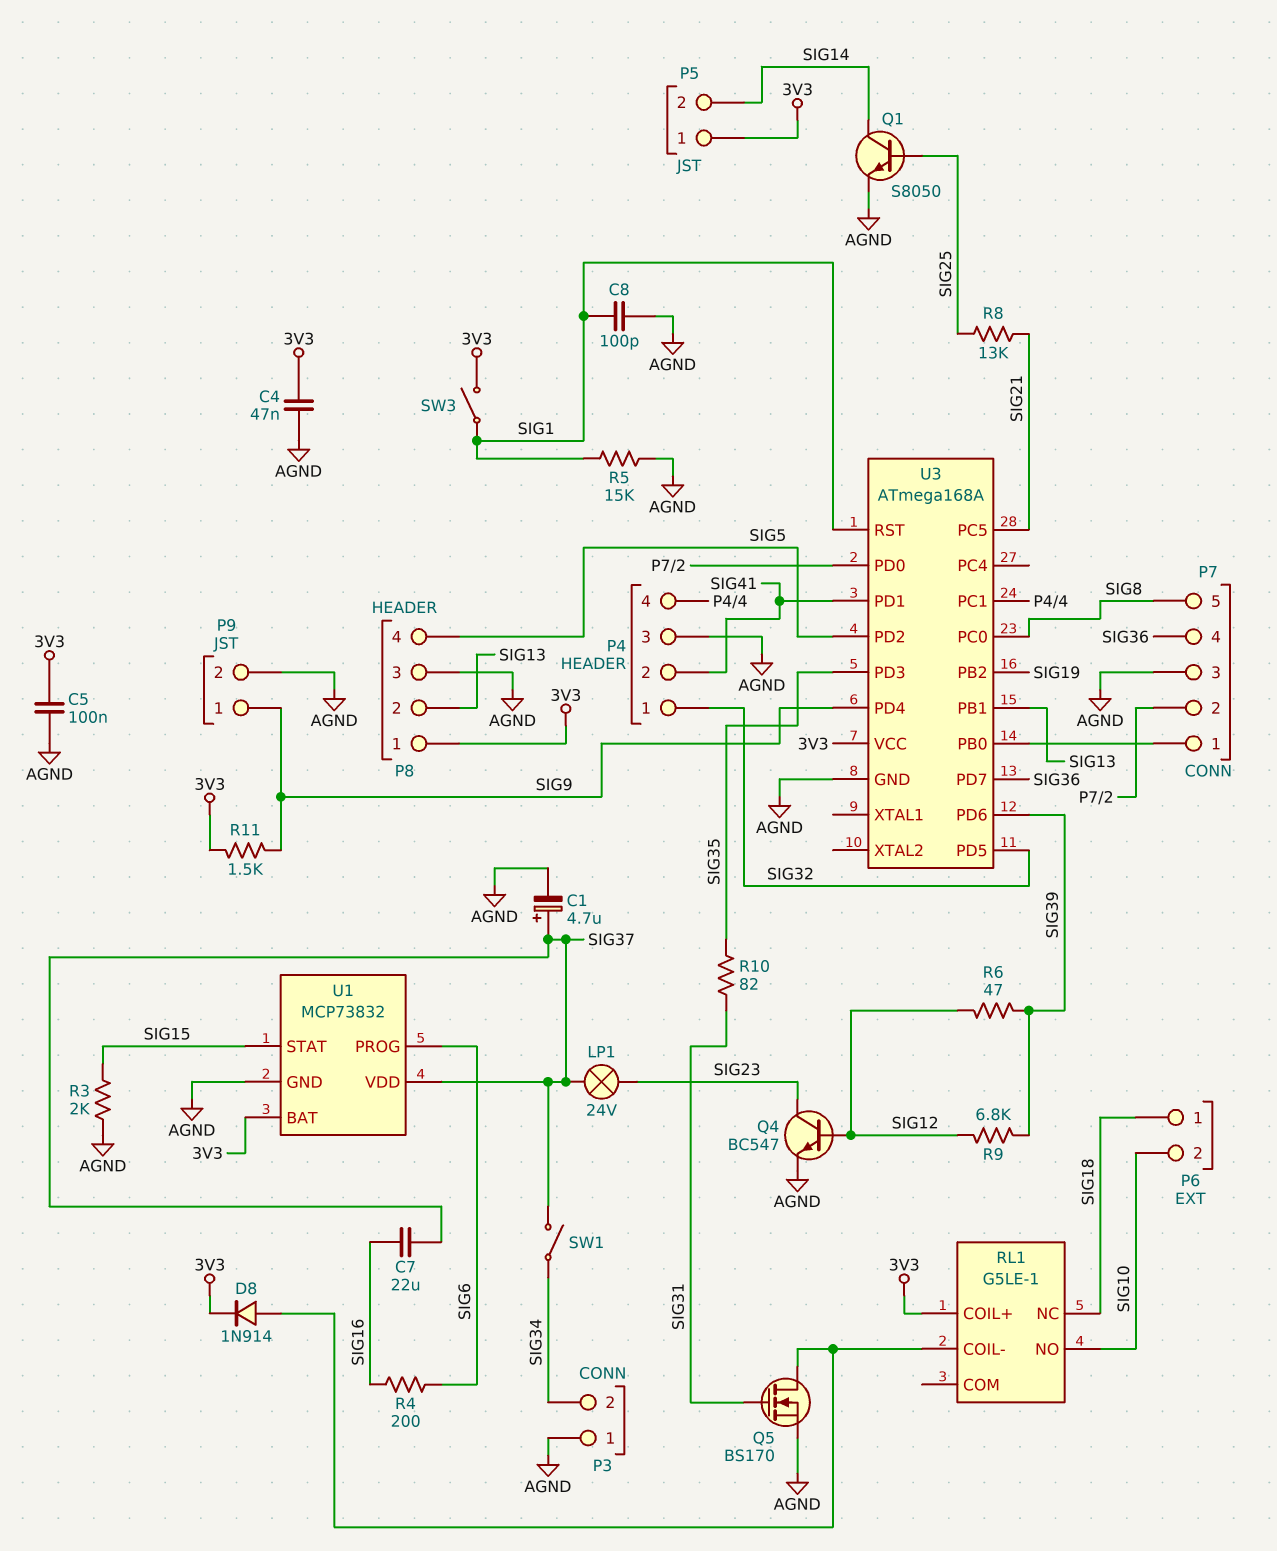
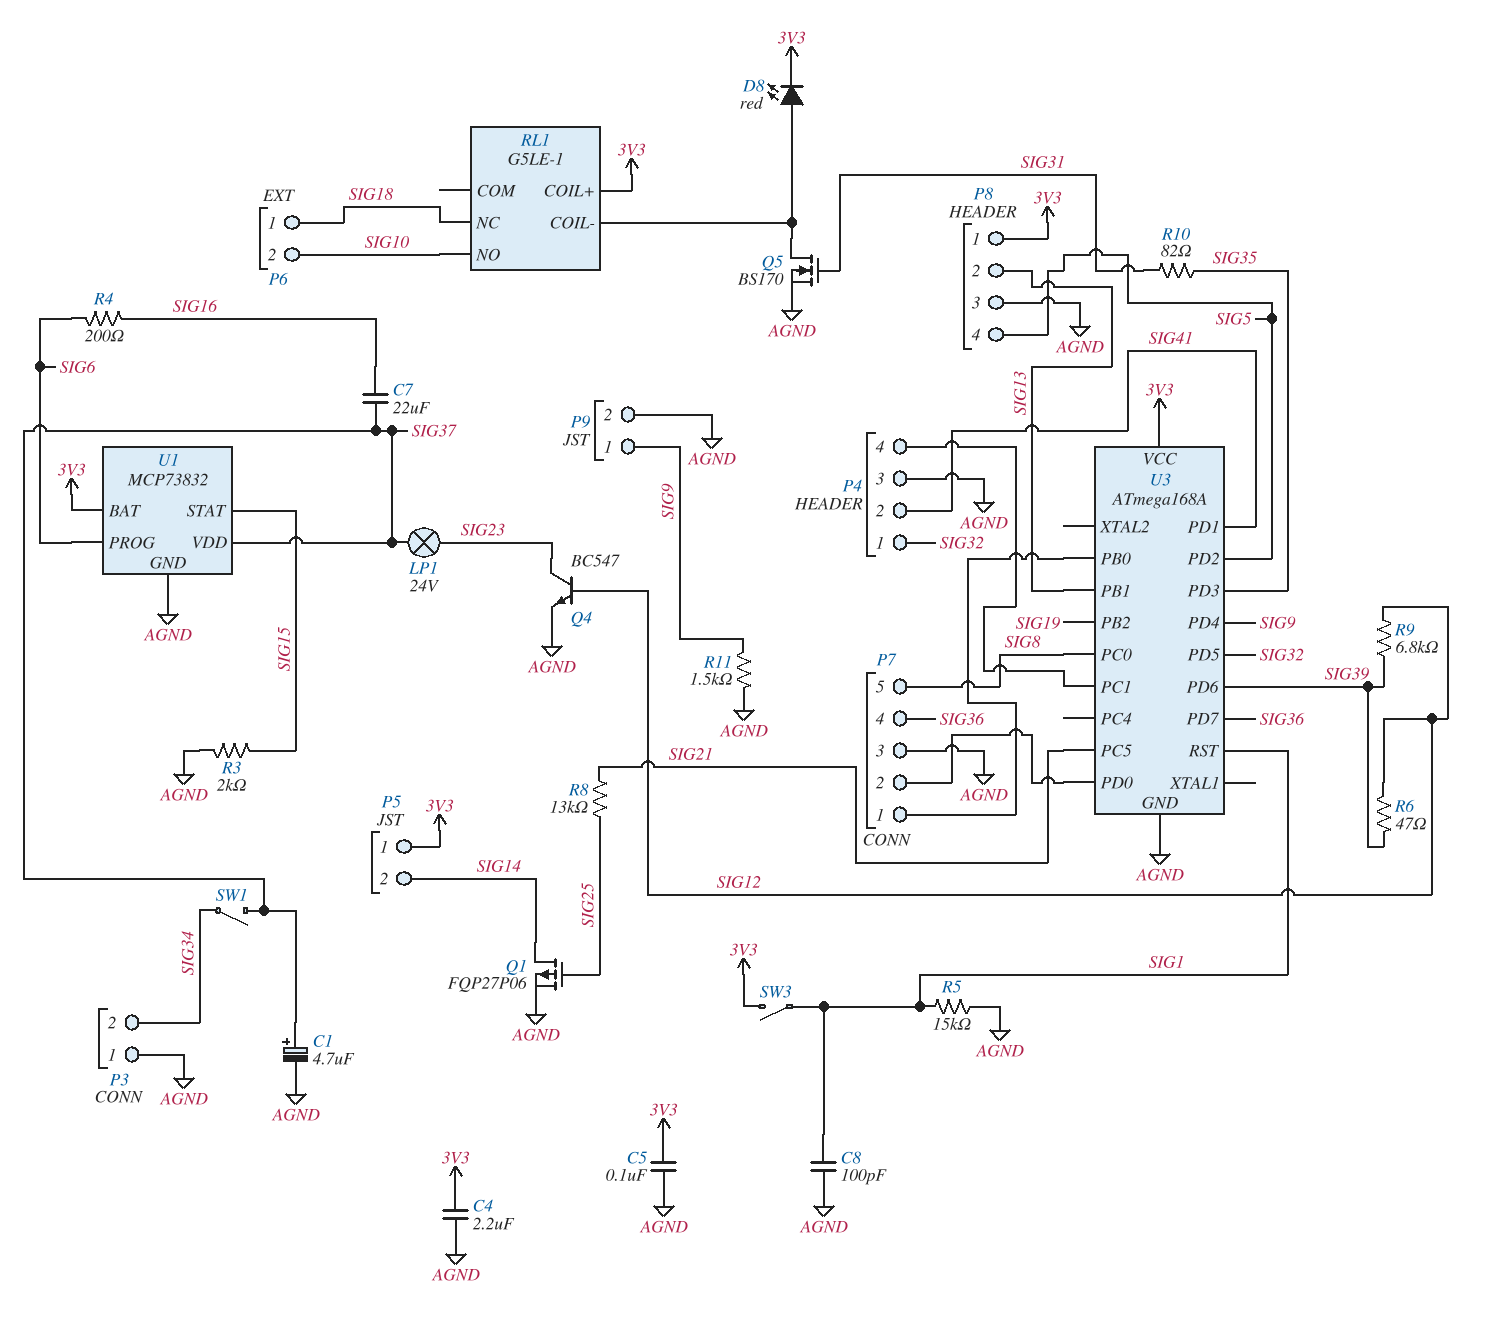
C4: 47nF (3V3, AGND) -> 2.2uF (3V3, AGND)
D8: diode 1N914 (A RL1/COIL-, K 3V3) -> LED red (A RL1/COIL-, K 3V3)
Q1: NPN S8050 (B SIG25, C SIG14, E AGND) -> PMOS FQP27P06 (G SIG25, D SIG14, S AGND)
R11: 1.5k (3V3, SIG9) -> 1.5k (AGND, SIG9)

